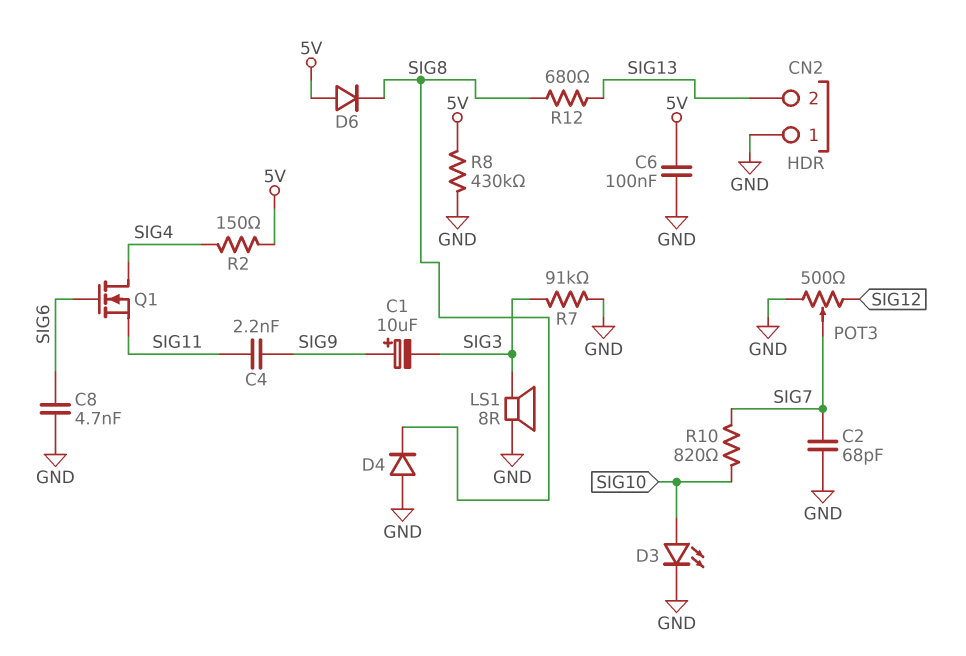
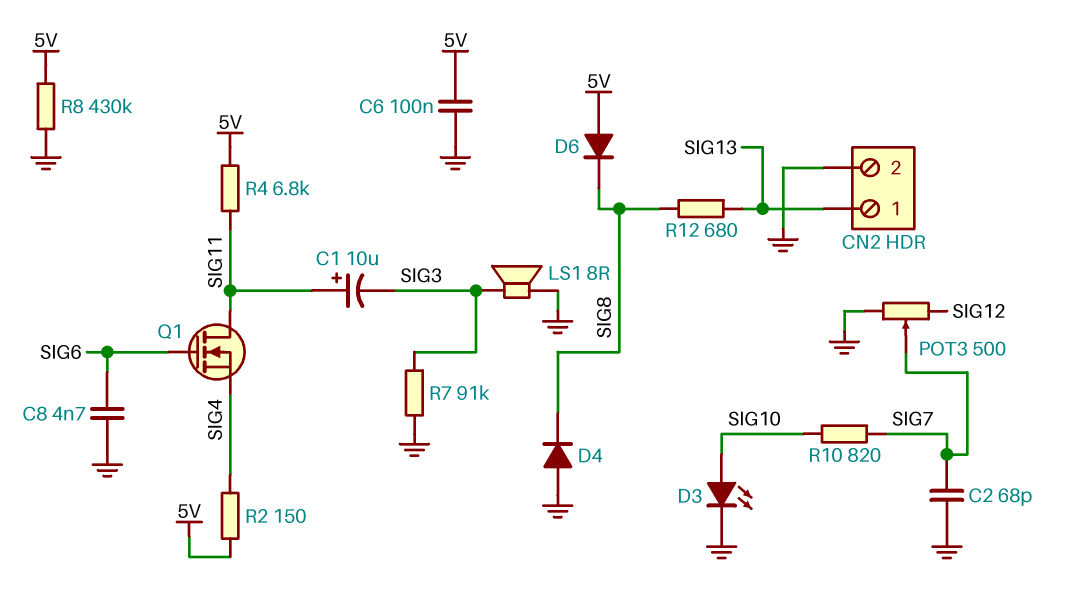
C1: 10uF (plus SIG9, minus SIG3) -> 10uF (plus SIG11, minus SIG3)
C4: 2.2nF (SIG9, SIG11) -> none
CN2 pin 1: GND -> SIG13
CN2 pin 2: SIG13 -> GND
Q1: NMOS (G SIG6, D SIG4, S SIG11) -> NMOS (G SIG6, D SIG11, S SIG4)
R4: none -> 6.8k (5V, SIG11)

